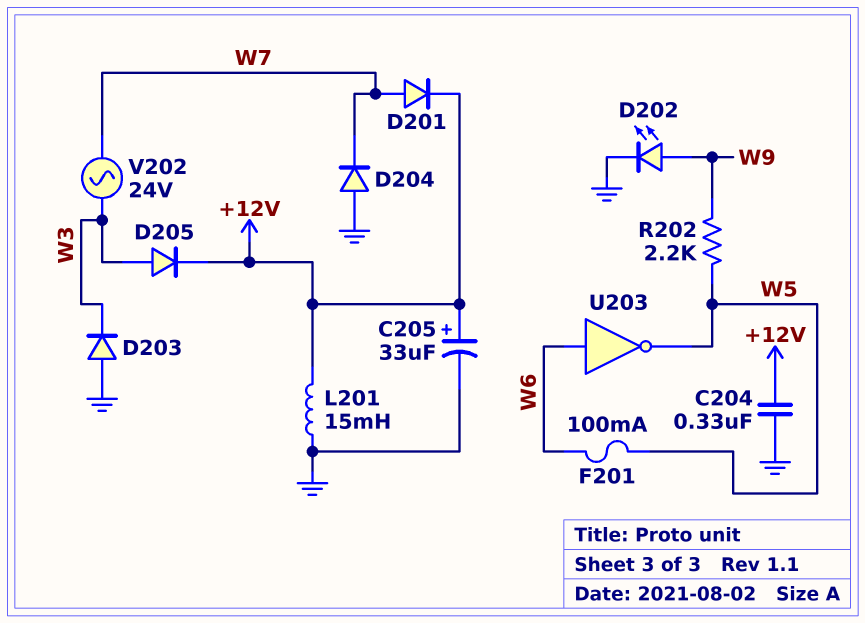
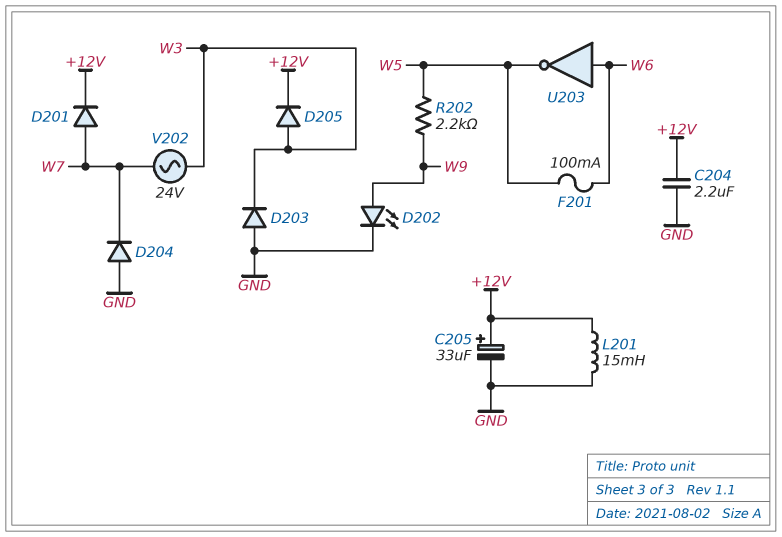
C204: 330nF (+12V, GND) -> 2.2uF (+12V, GND)

